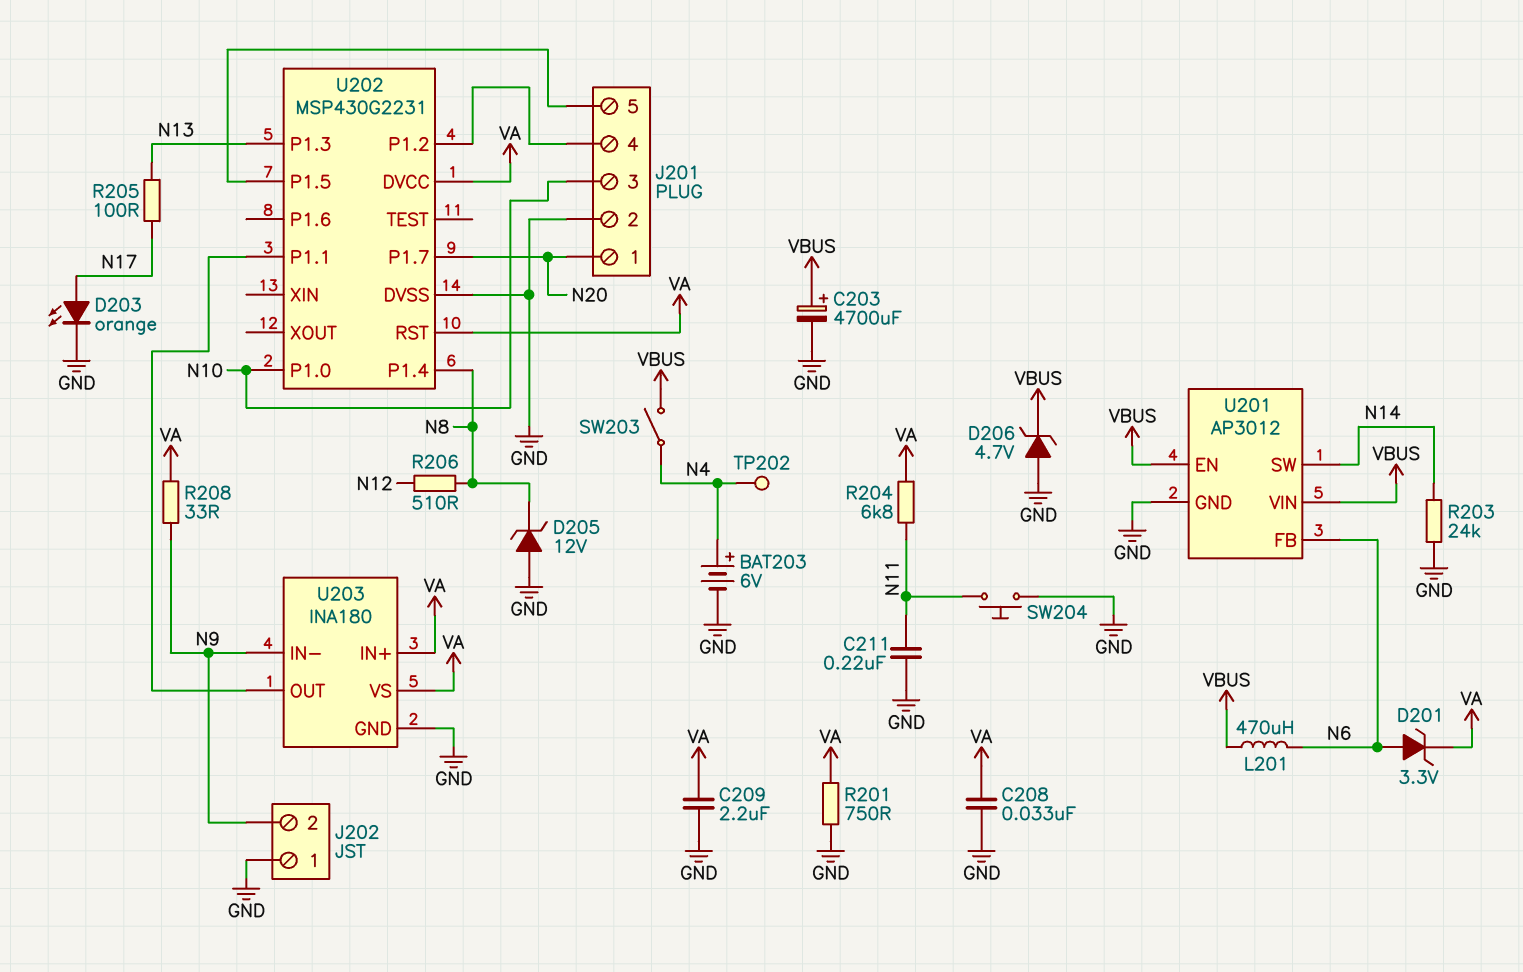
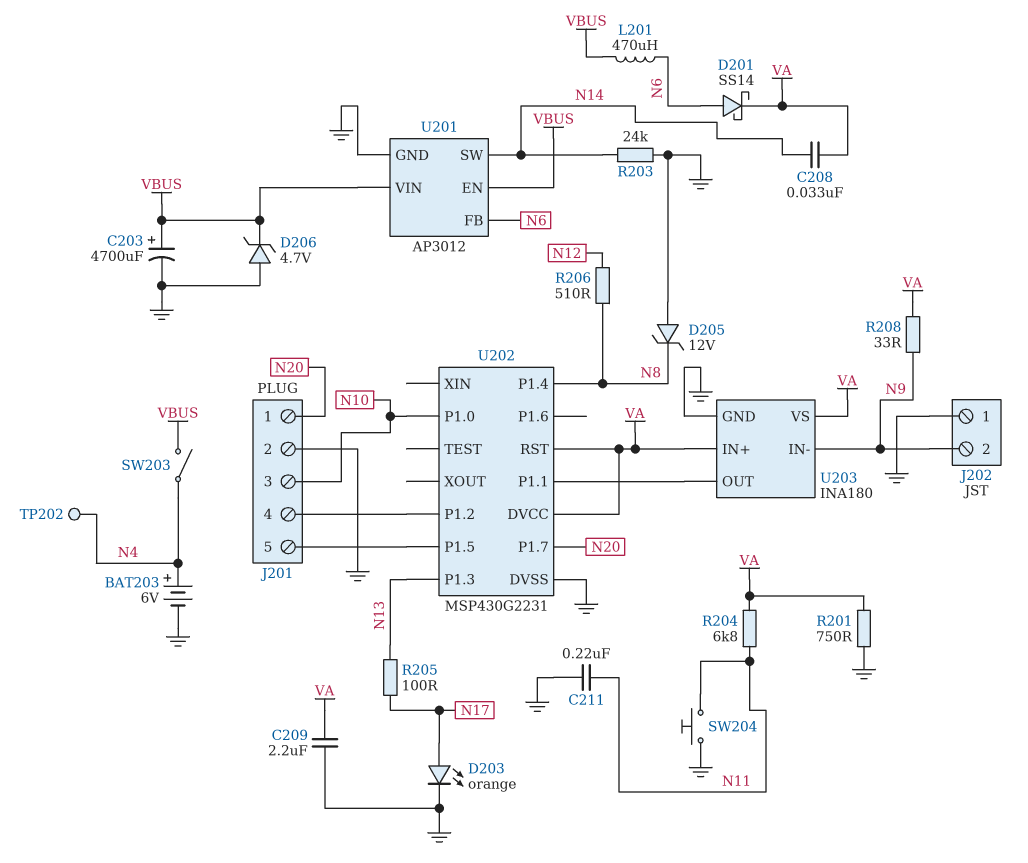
C208: 33nF (GND, VA) -> 33nF (N14, VA)
D201: zener 3.3V (A N6, K VA) -> schottky SS14 (A N6, K VA)

